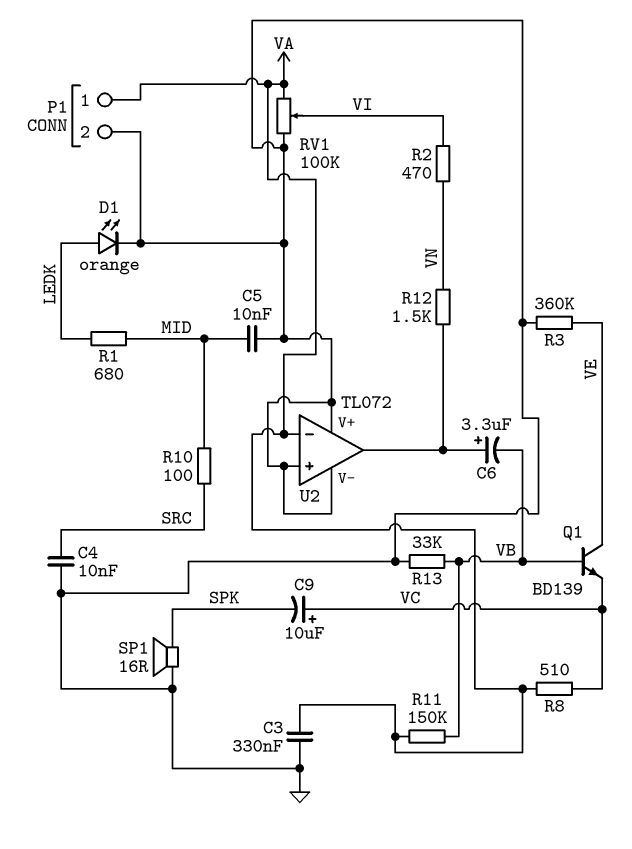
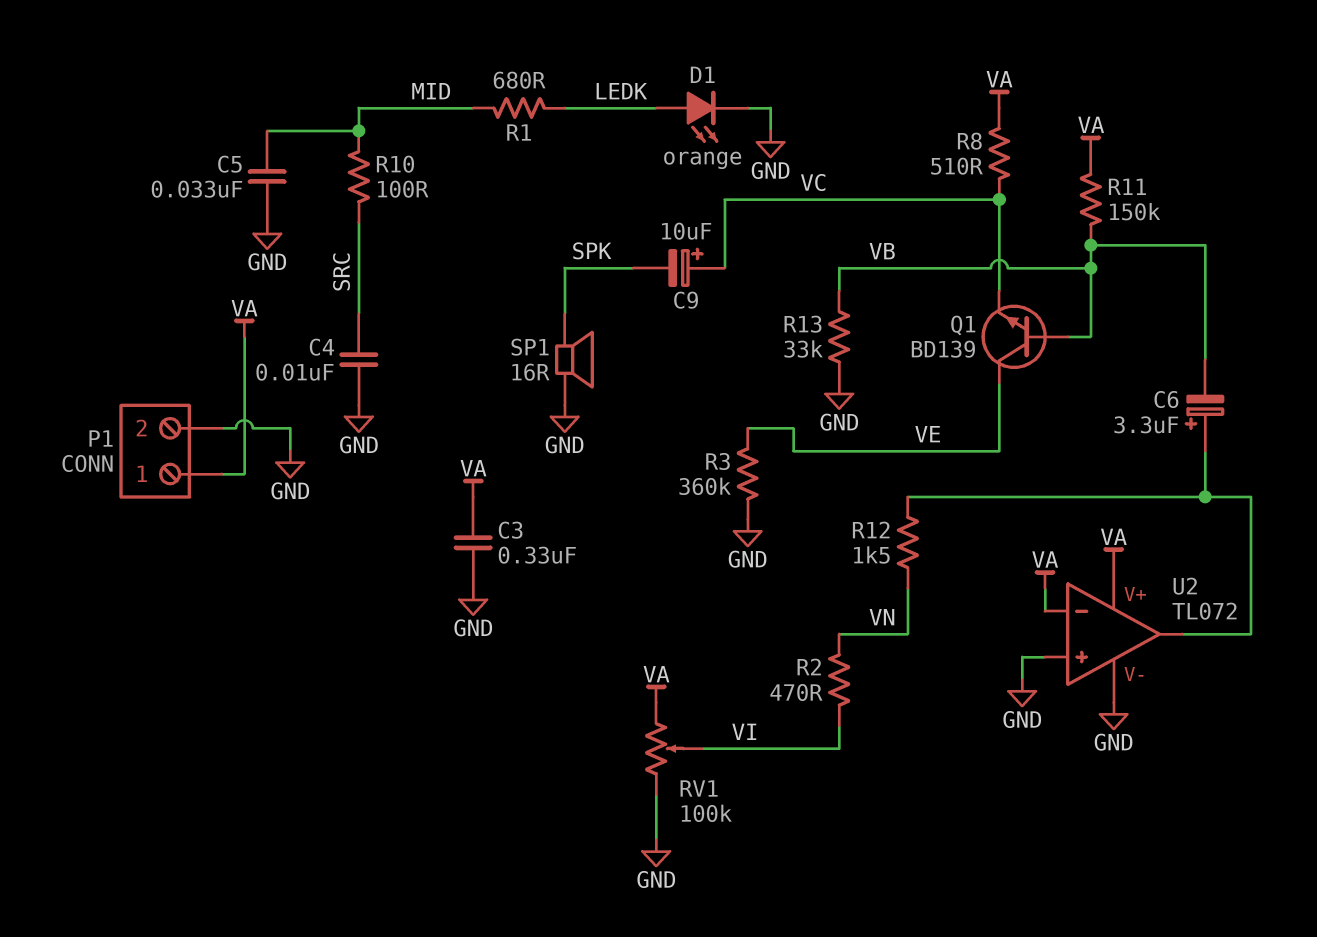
C5: 10nF (GND, MID) -> 33nF (GND, MID)
U2 pin V+: GND -> VA

